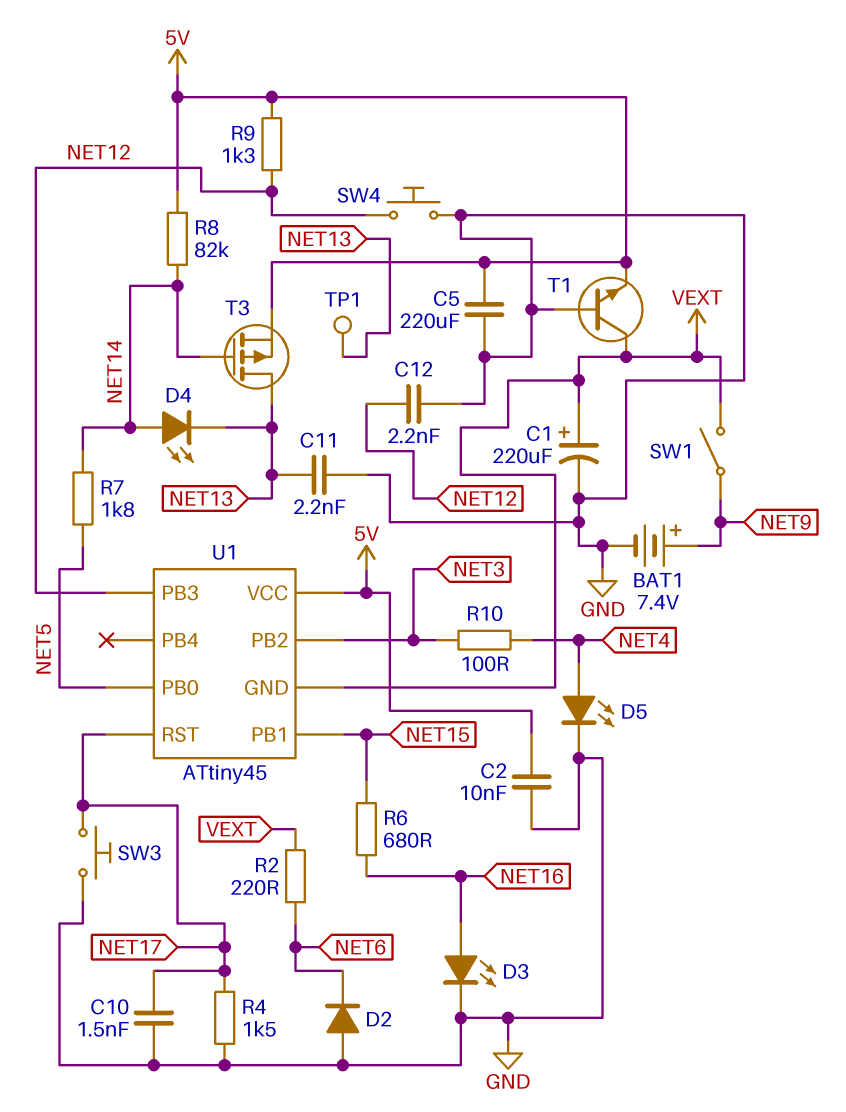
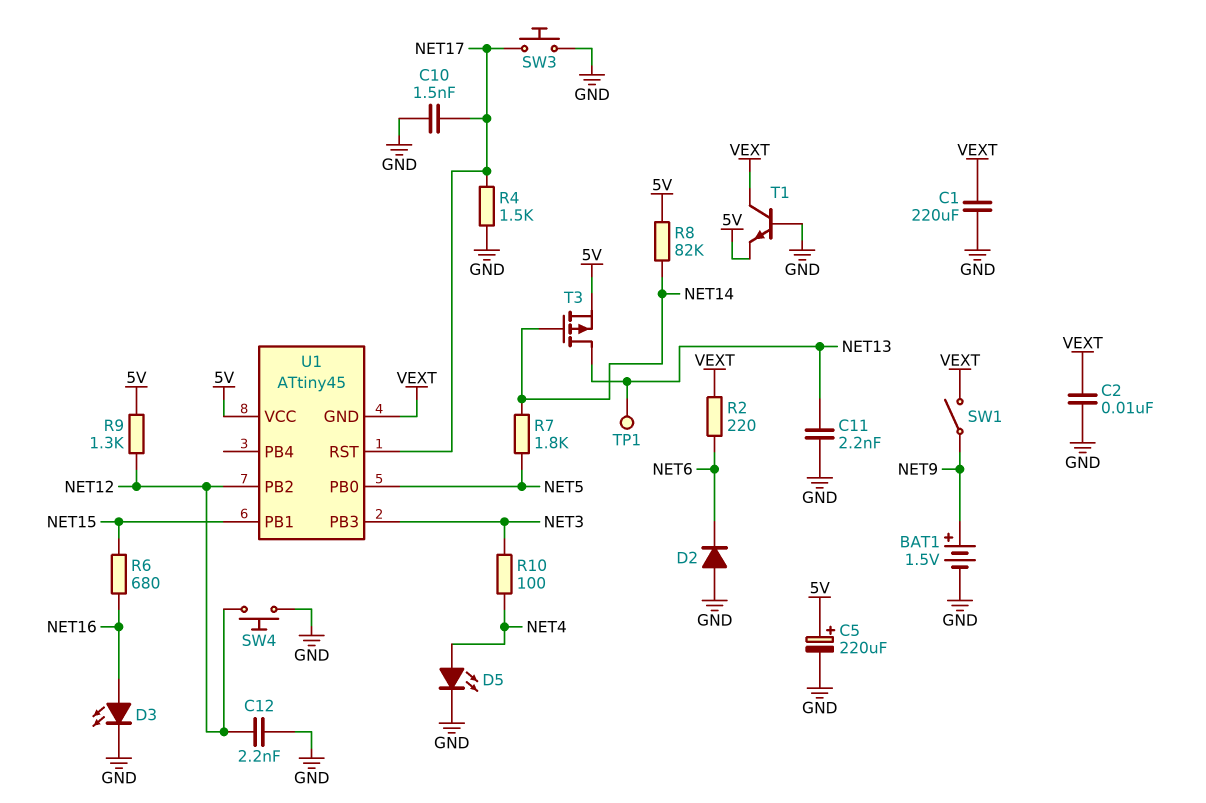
BAT1: 7.4V (plus NET9, minus GND) -> 1.5V (plus NET9, minus GND)
C1: 220uF (plus VEXT, minus GND) -> 220uF (GND, VEXT)
C2: 10nF (5V, GND) -> 10nF (GND, VEXT)
C5: 220uF (5V, GND) -> 220uF (plus 5V, minus GND)
D4: LED (A NET14, K NET13) -> none
U1 pin PB2: NET3 -> NET12
U1 pin PB3: NET12 -> NET3

